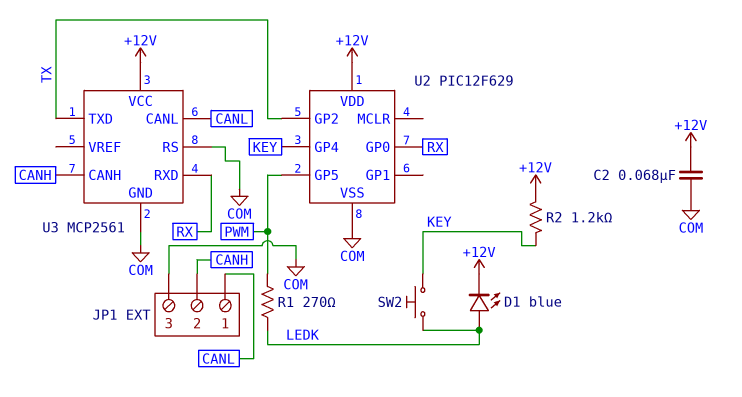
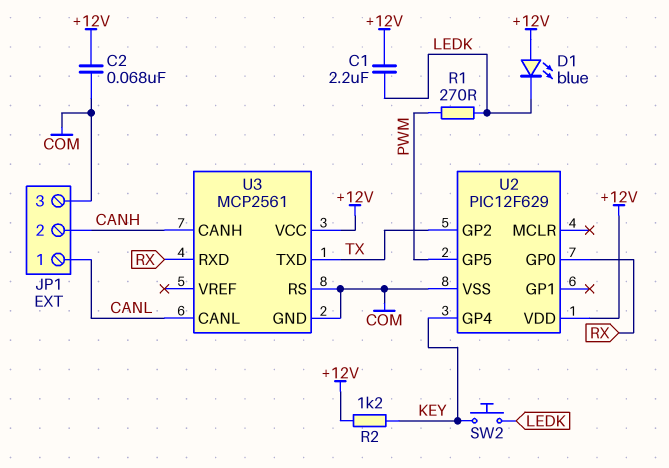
C1: none -> 2.2uF (+12V, LEDK)
D1: LED blue (A LEDK, K +12V) -> LED blue (A +12V, K LEDK)

